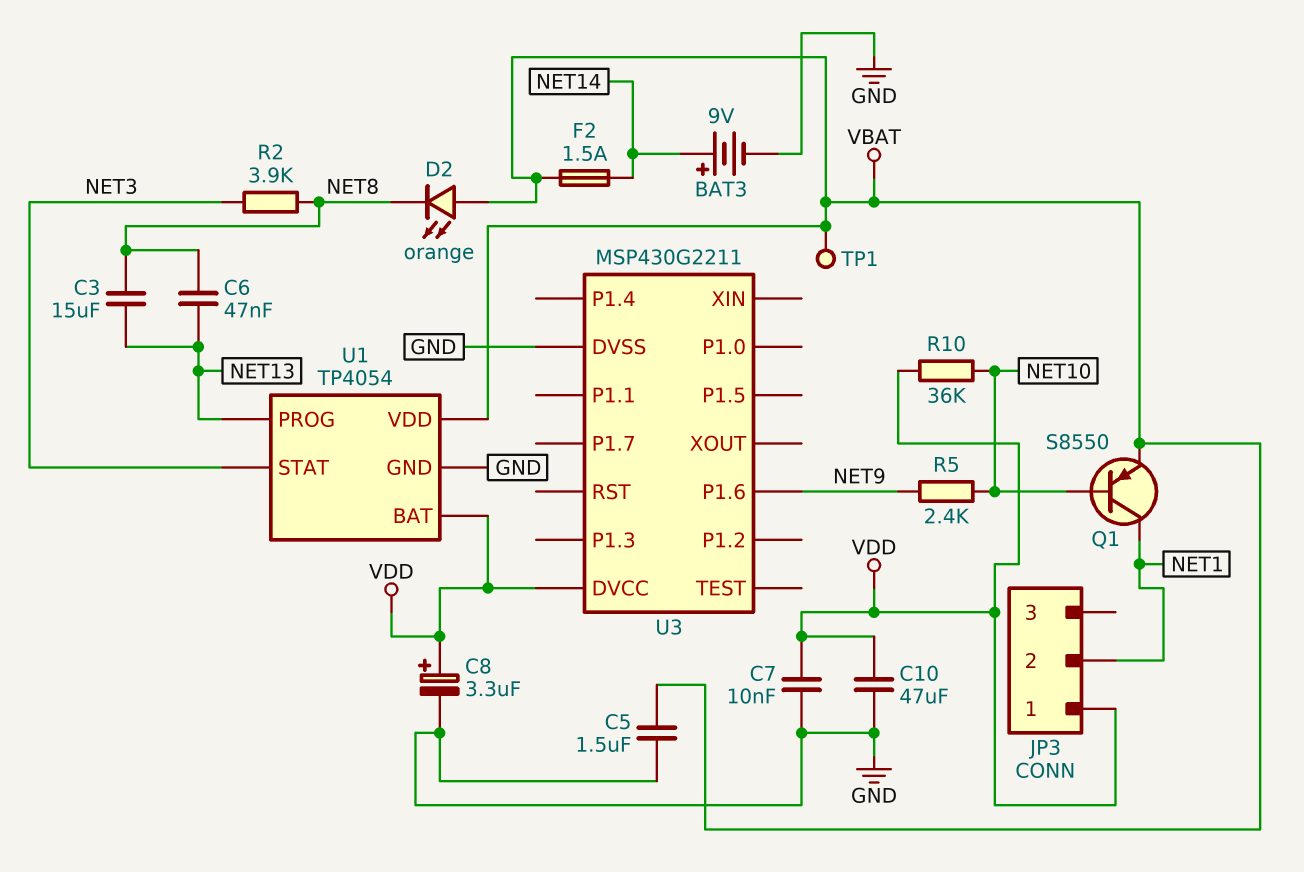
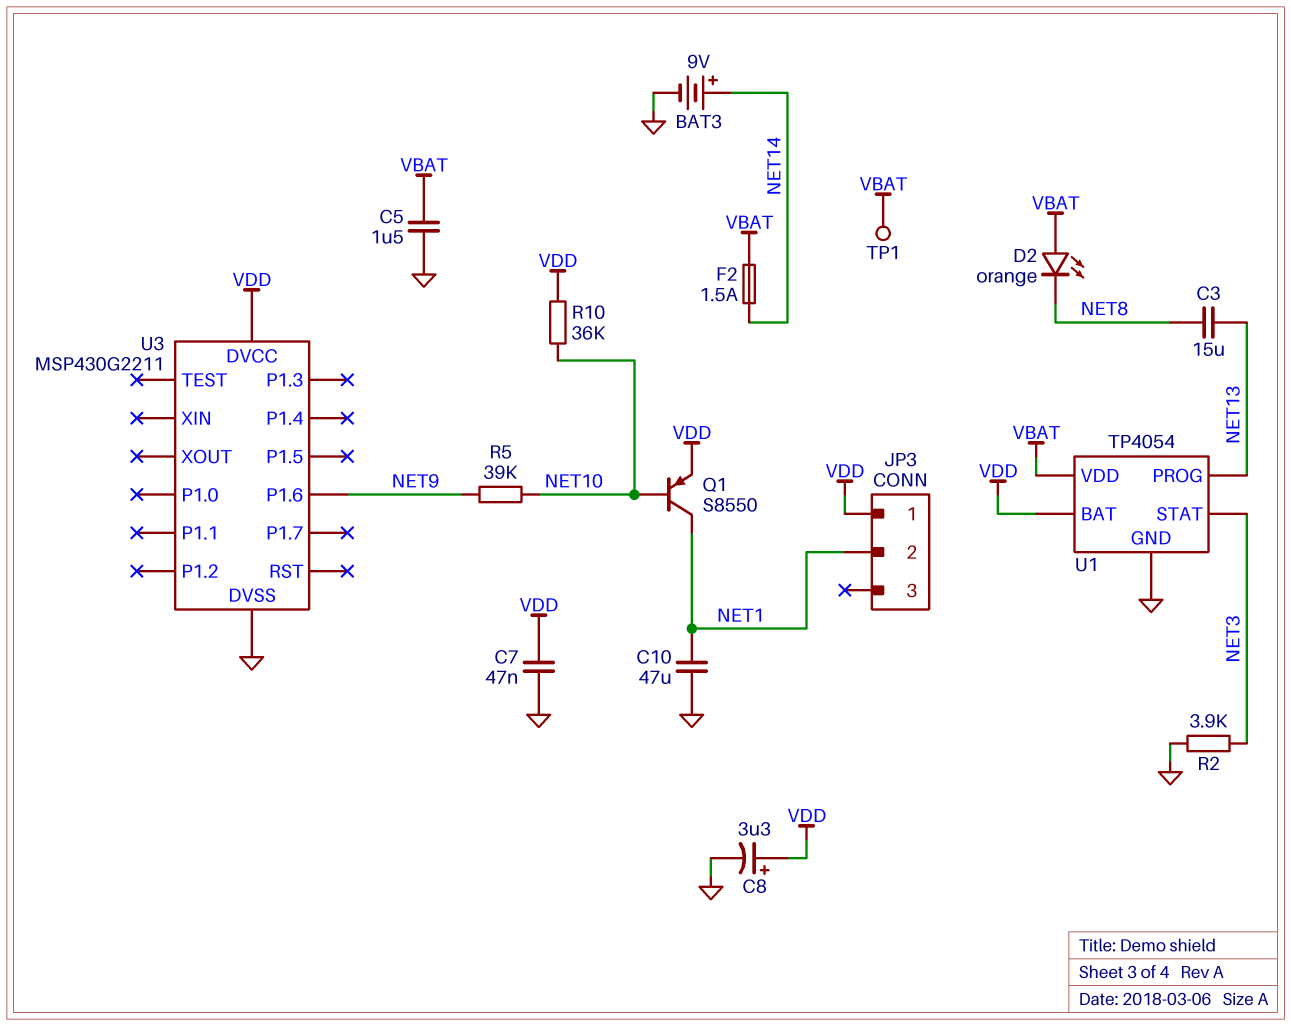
C6: 47nF (NET8, NET13) -> none
C7: 10nF (GND, VDD) -> 47nF (GND, VDD)
C10: 47uF (GND, VDD) -> 47uF (GND, NET1)
Q1: PNP S8550 (B NET10, C NET1, E VBAT) -> PNP S8550 (B NET10, C NET1, E VDD)
R2: 3.9k (NET3, NET8) -> 3.9k (GND, NET3)
R5: 2.4k (NET9, NET10) -> 39k (NET9, NET10)

